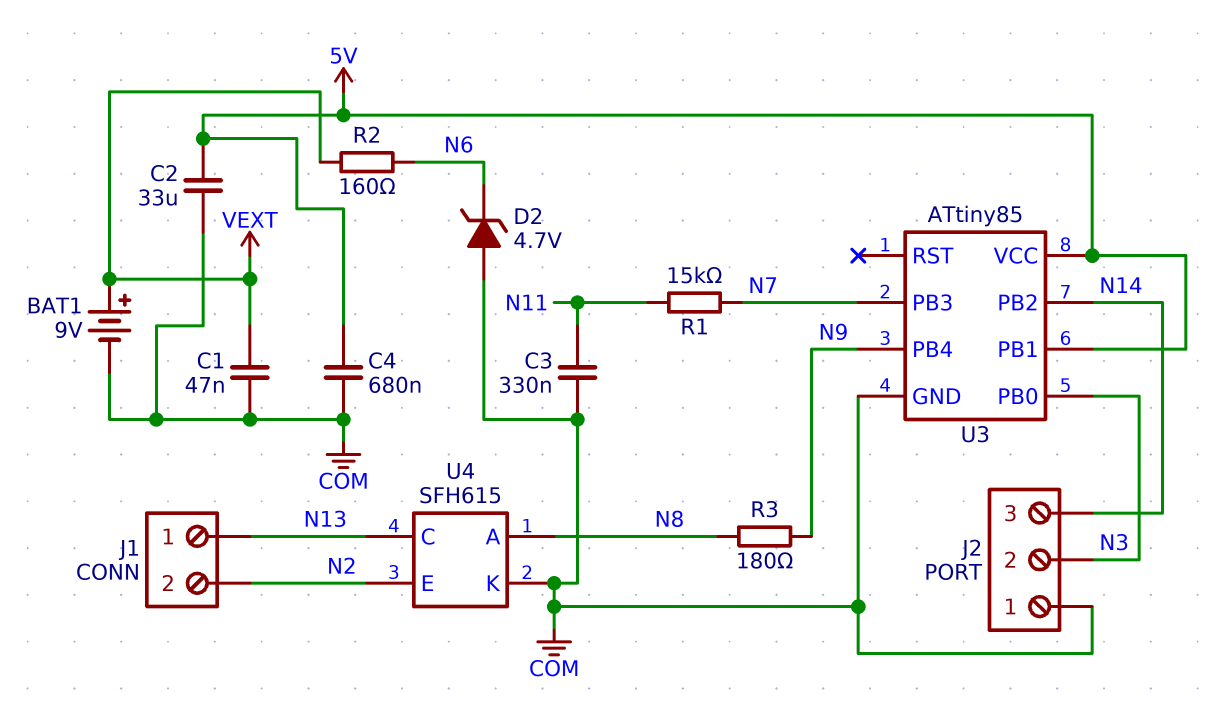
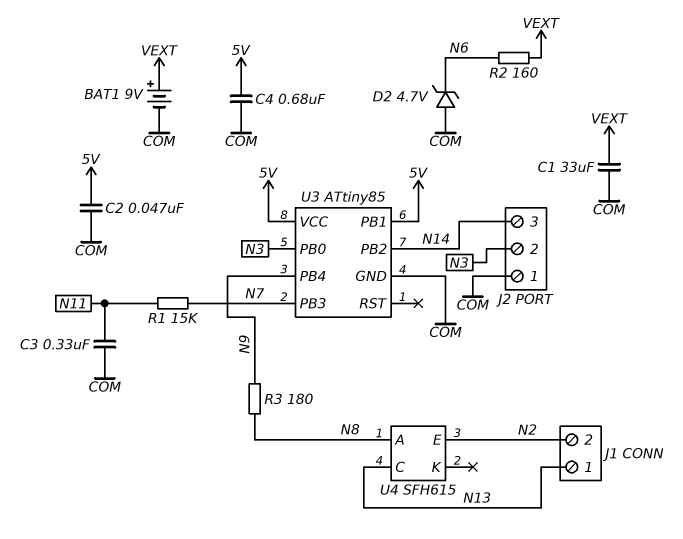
C1: 47nF (COM, VEXT) -> 33uF (COM, VEXT)
C2: 33uF (5V, COM) -> 47nF (5V, COM)
U4 pin K: COM -> none

